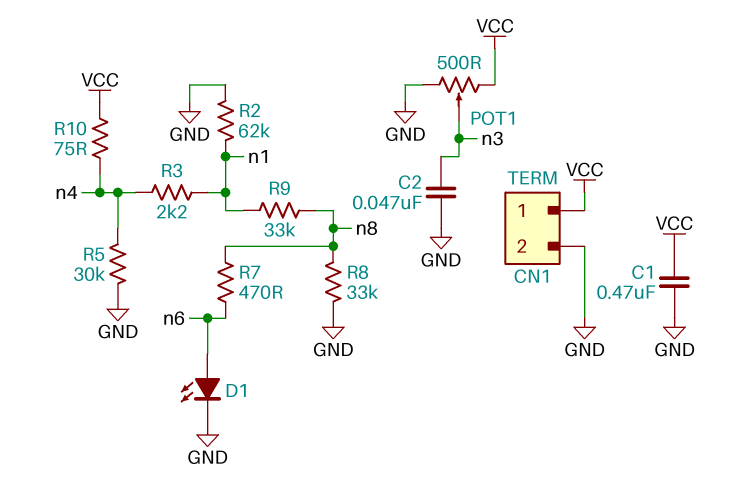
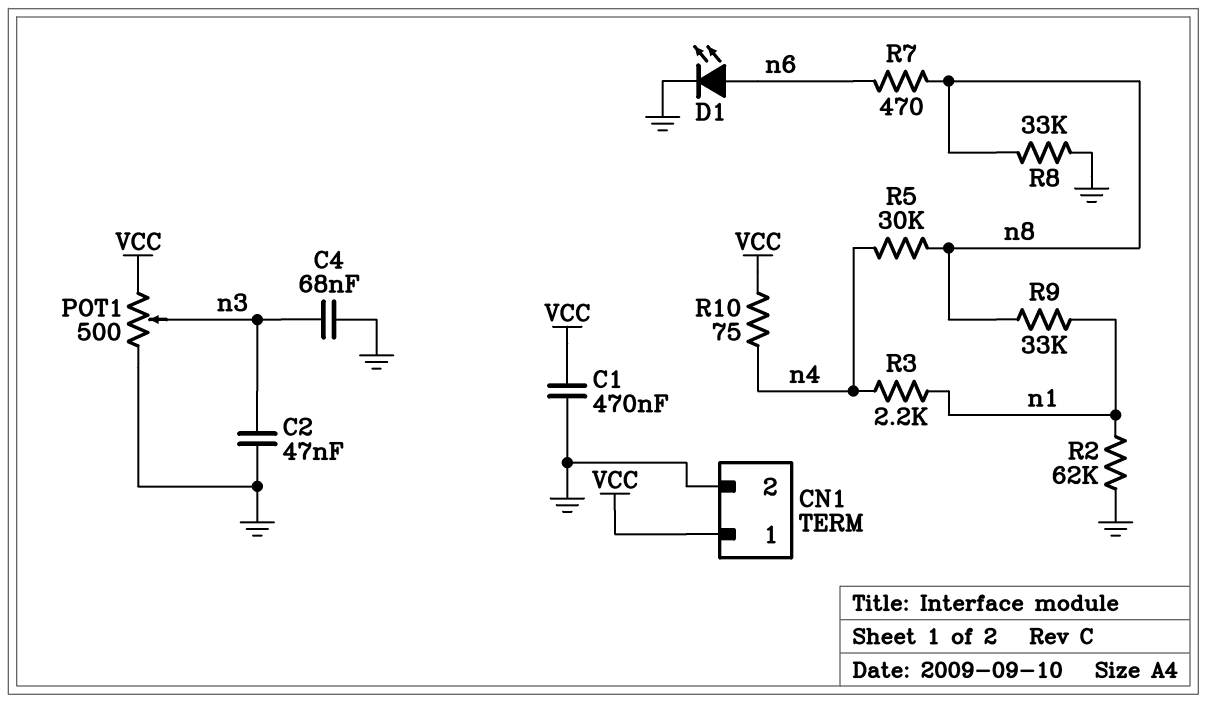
C4: none -> 68nF (GND, n3)
R5: 30k (GND, n4) -> 30k (n4, n8)

